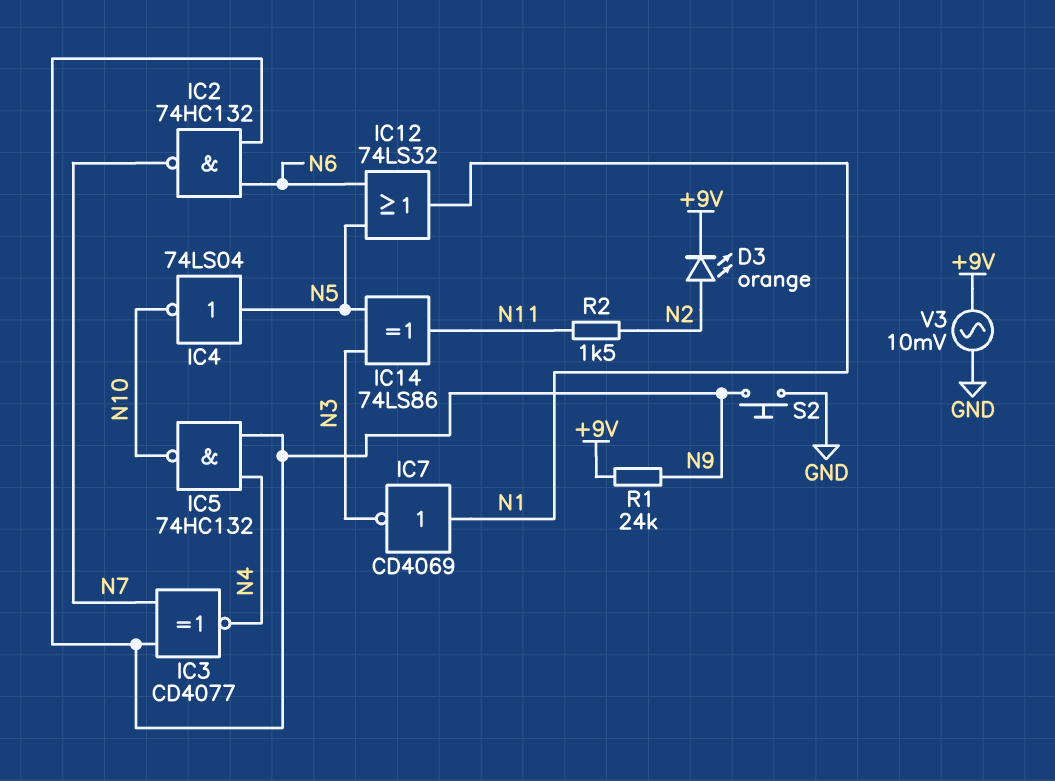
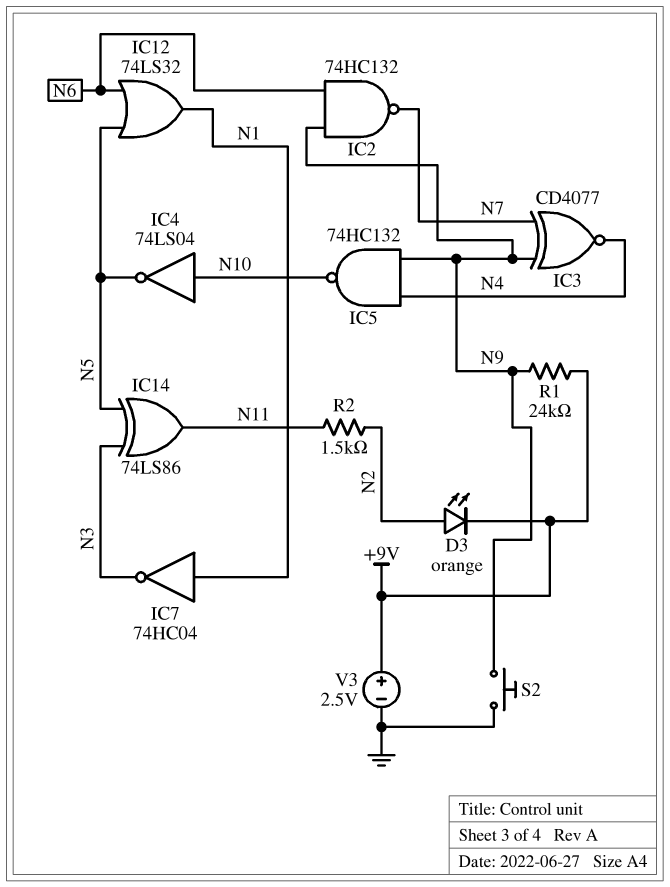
IC4: NOT 74LS04 (in N5, out N10) -> NOT 74LS04 (in N10, out N5)
IC7: NOT CD4069 (in N1, out N3) -> NOT 74HC04 (in N1, out N3)
V3: AC 10mV (+9V, GND) -> 2.5V (plus +9V, minus GND)

